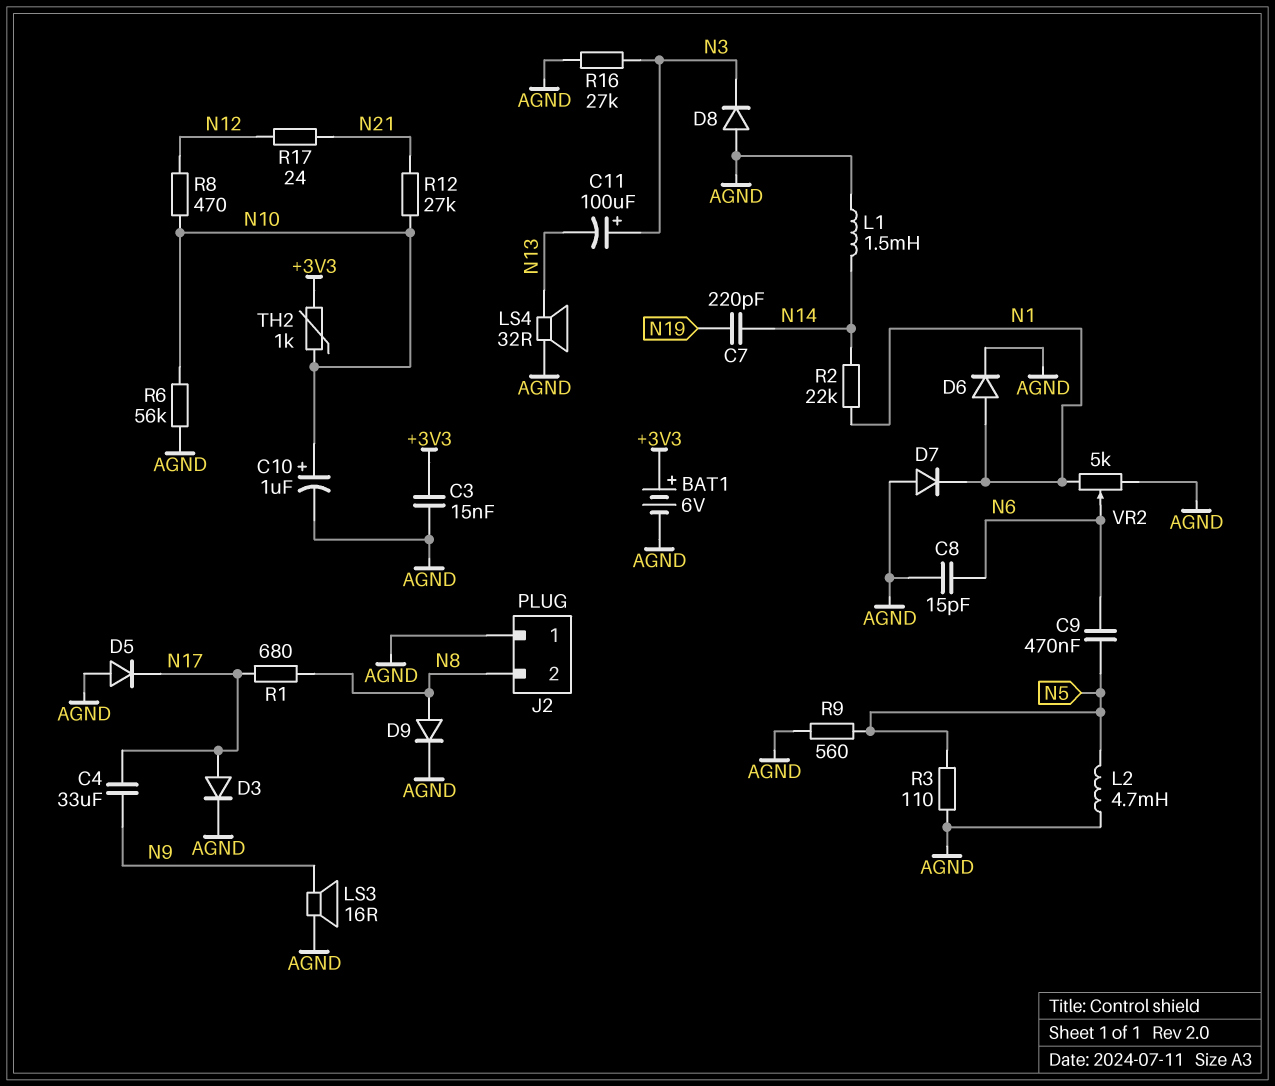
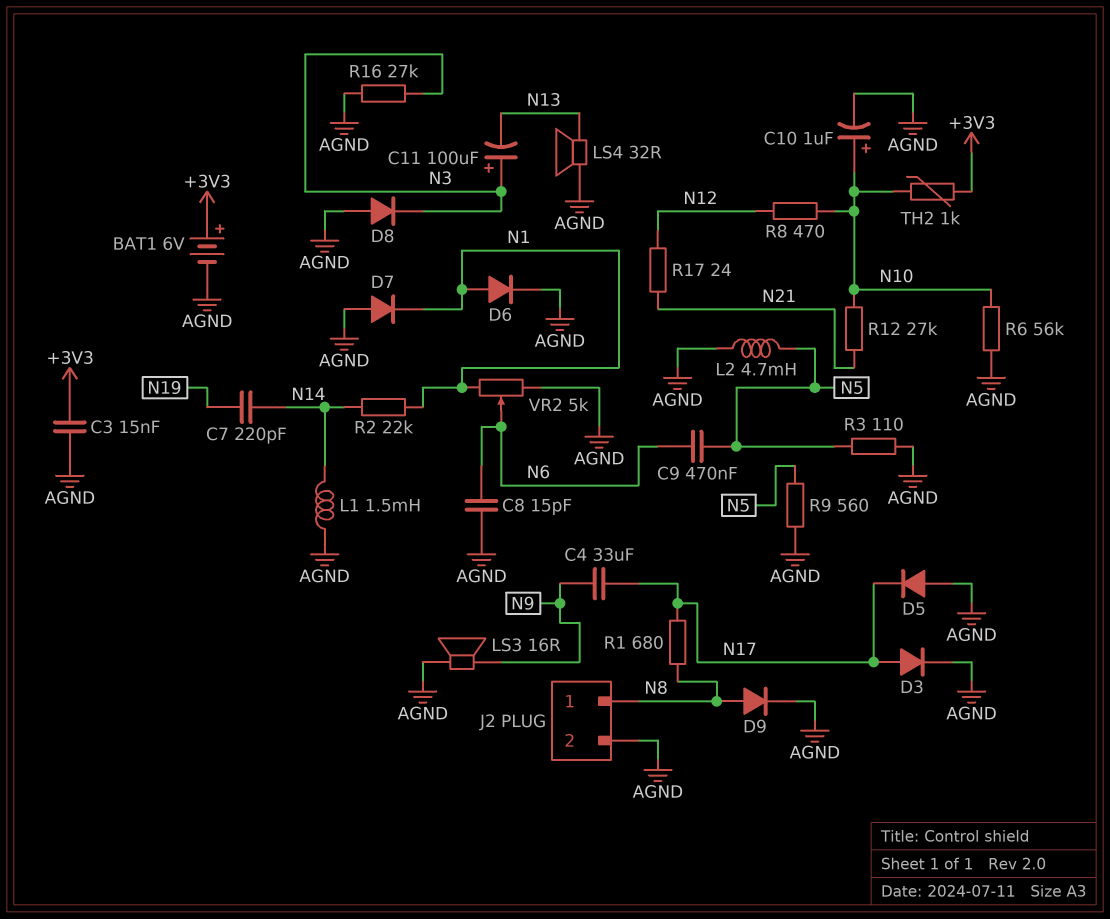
J2 pin 1: AGND -> N8
J2 pin 2: N8 -> AGND

